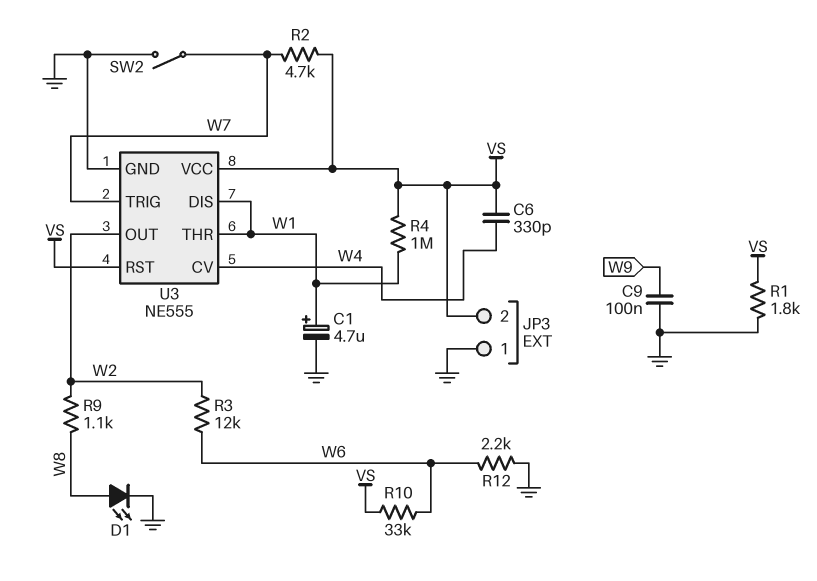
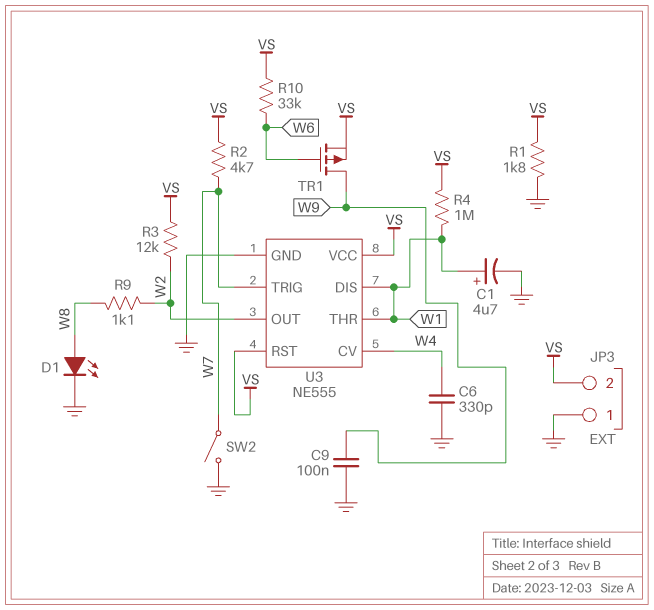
C6: 330pF (VS, W4) -> 330pF (GND, W4)
R3: 12k (W2, W6) -> 12k (VS, W2)
R12: 2.2k (GND, W6) -> none
TR1: none -> PMOS (G W6, D W9, S VS)

